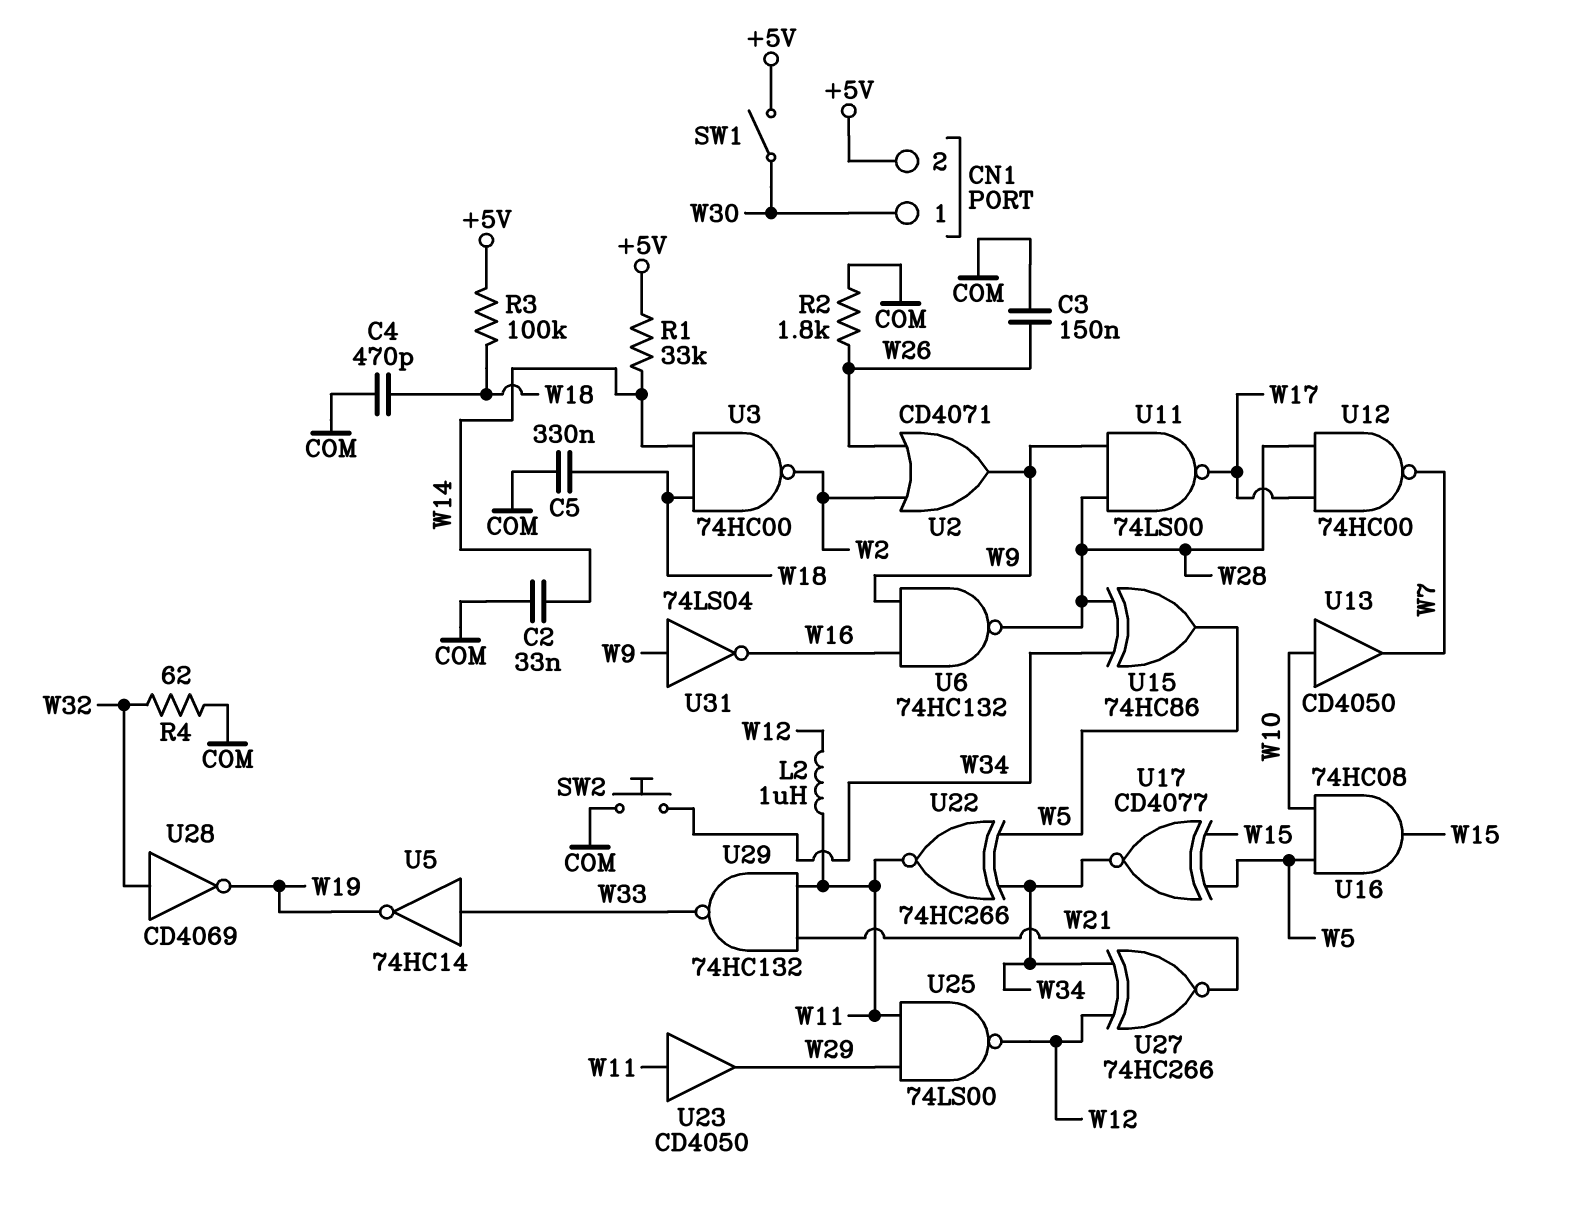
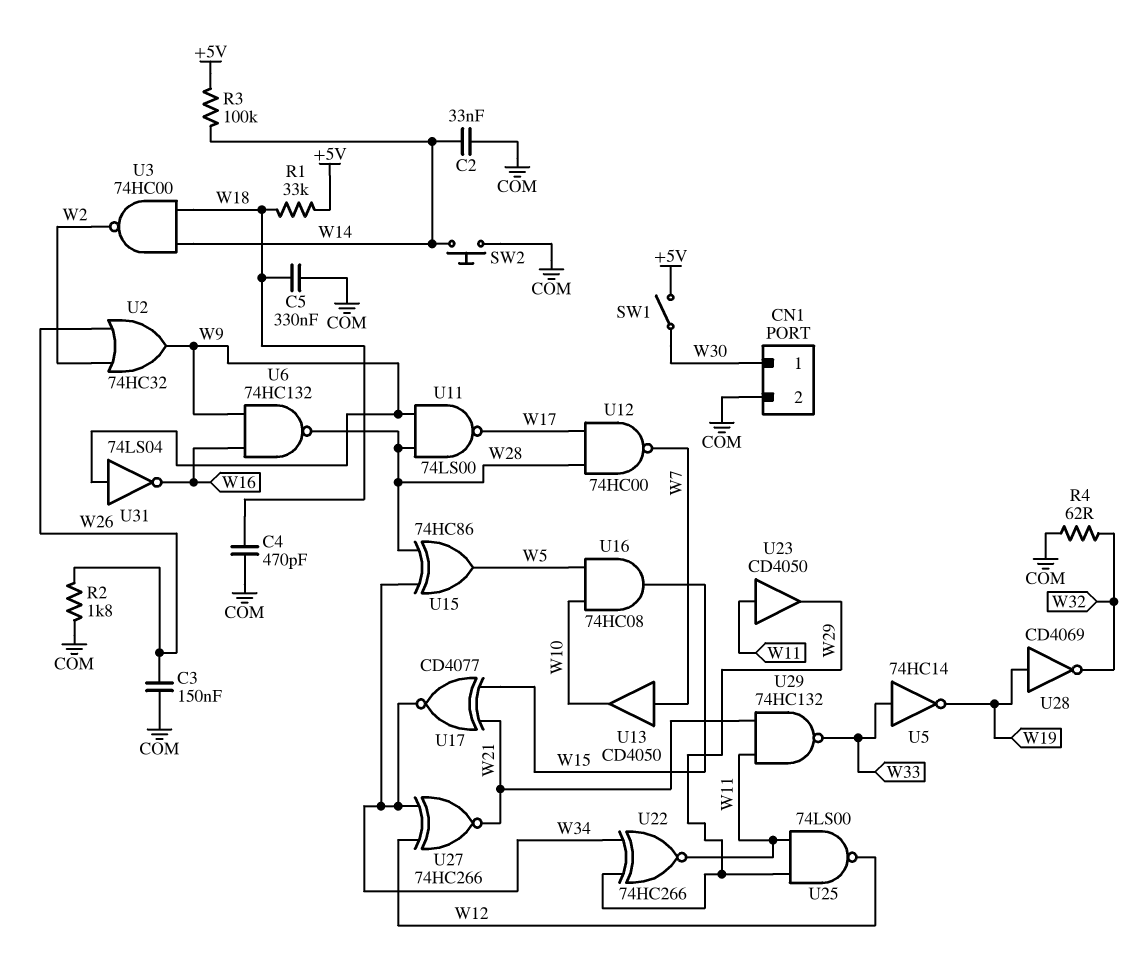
CN1 pin 2: +5V -> COM
L2: 1uH (W11, W12) -> none
R1: 33k (+5V, W14) -> 33k (+5V, W18)
R3: 100k (+5V, W18) -> 100k (+5V, W14)
SW2: button (COM, W34) -> button (COM, W14)
U2: OR CD4071 (in W2, in W26, out W9) -> OR 74HC32 (in W2, in W26, out W9)
U13: buffer CD4050 (in W10, out W7) -> buffer CD4050 (in W7, out W10)
U17: XNOR CD4077 (in W5, in W15, out W34) -> XNOR CD4077 (in W15, in W21, out W34)
U22: XNOR 74HC266 (in W5, in W34, out W11) -> XNOR 74HC266 (in W29, in W34, out W11)
U28: NOT CD4069 (in W32, out W19) -> NOT CD4069 (in W19, out W32)

